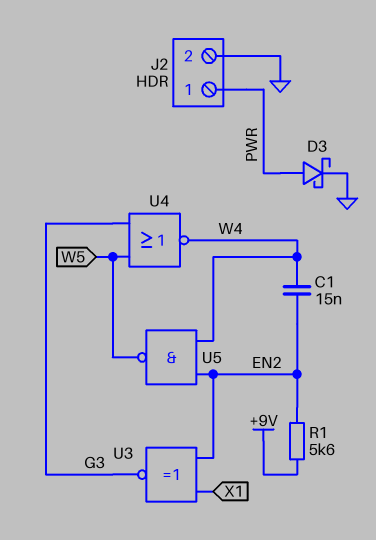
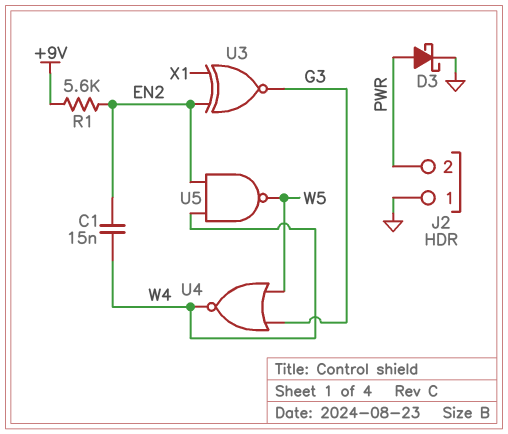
J2 pin 1: PWR -> GND
J2 pin 2: GND -> PWR

